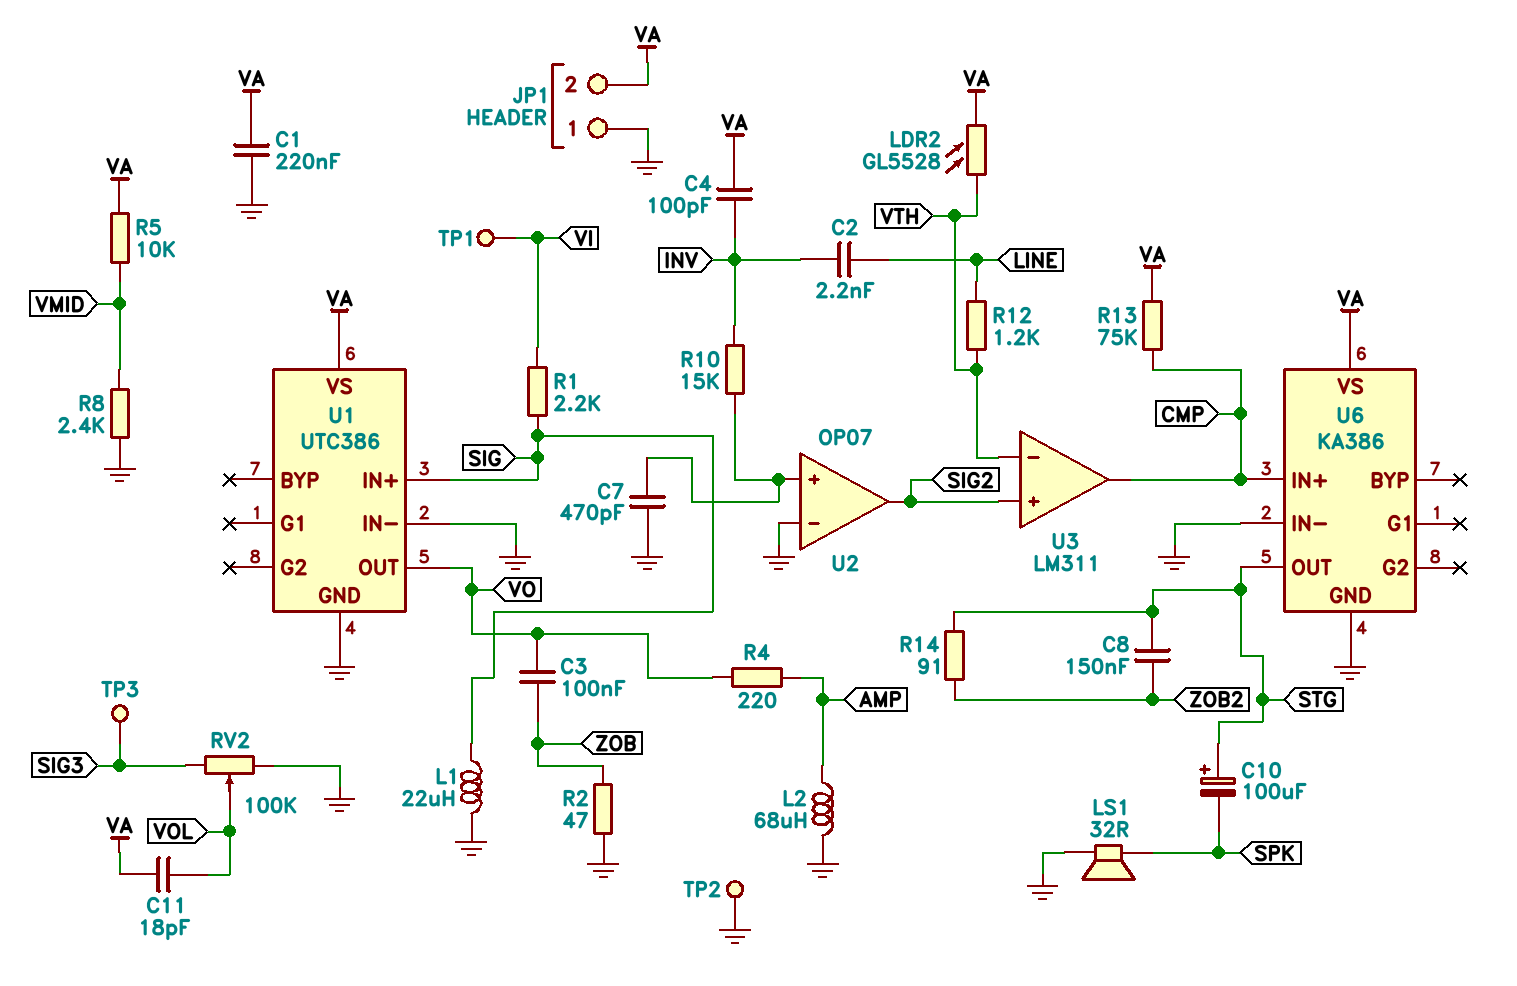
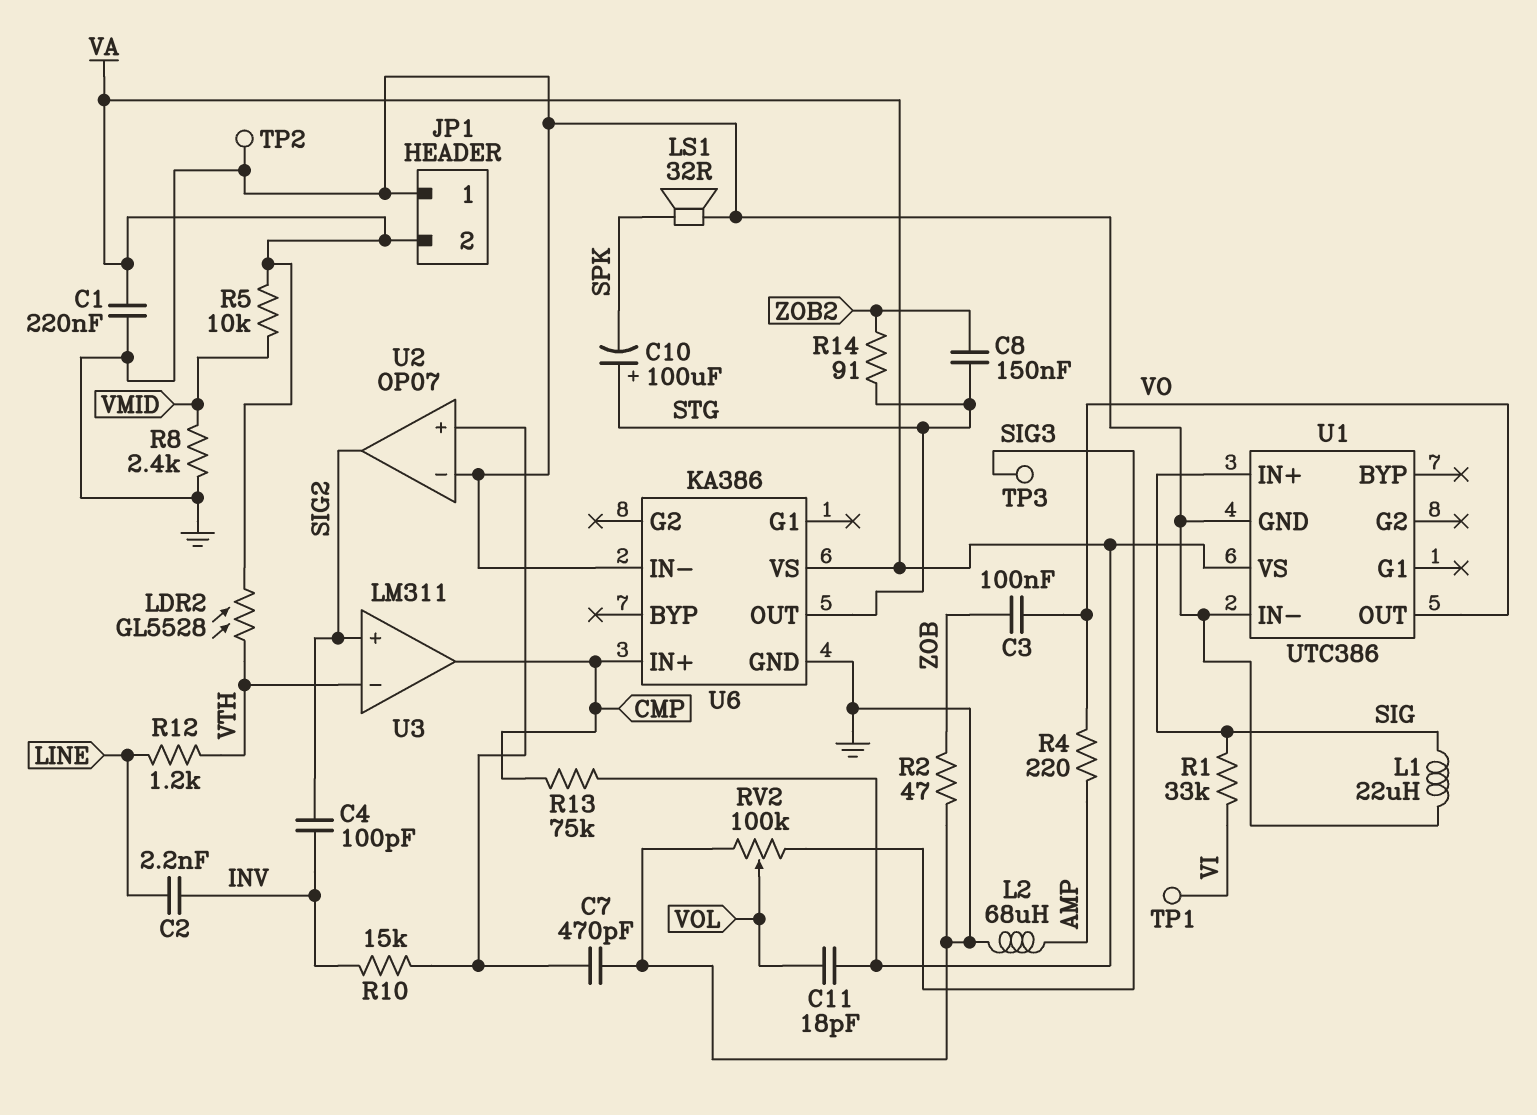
C4: 100pF (INV, VA) -> 100pF (INV, SIG2)
R1: 2.2k (SIG, VI) -> 33k (SIG, VI)

